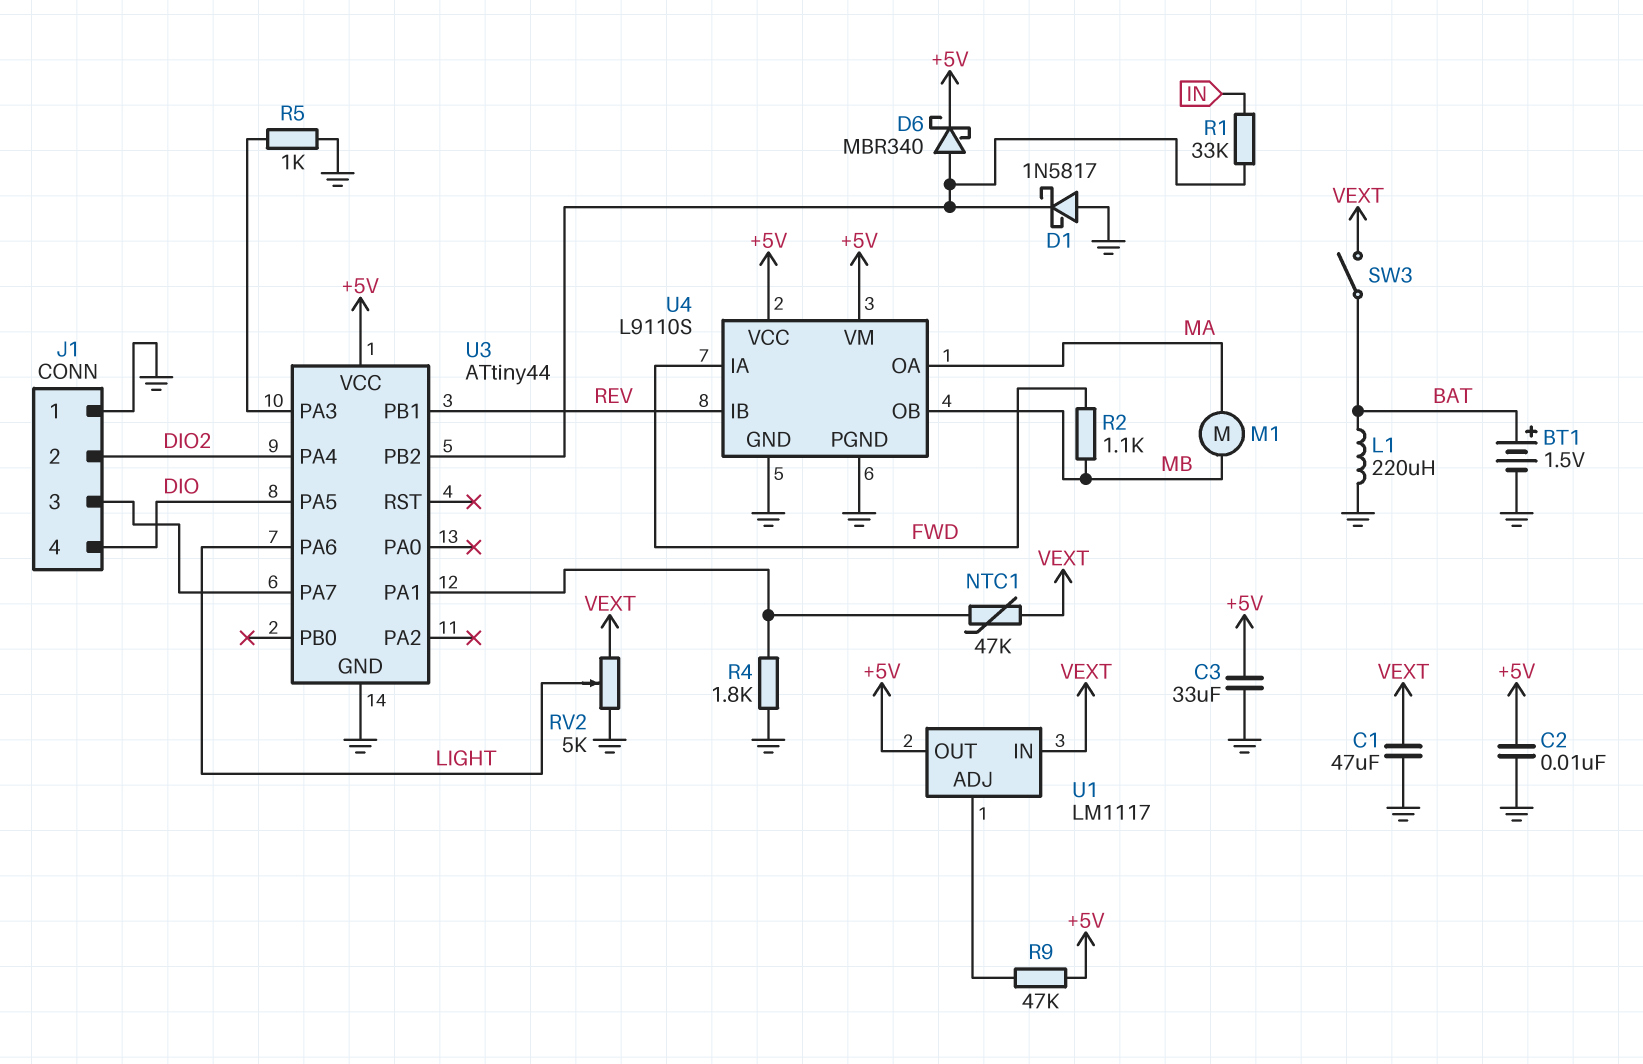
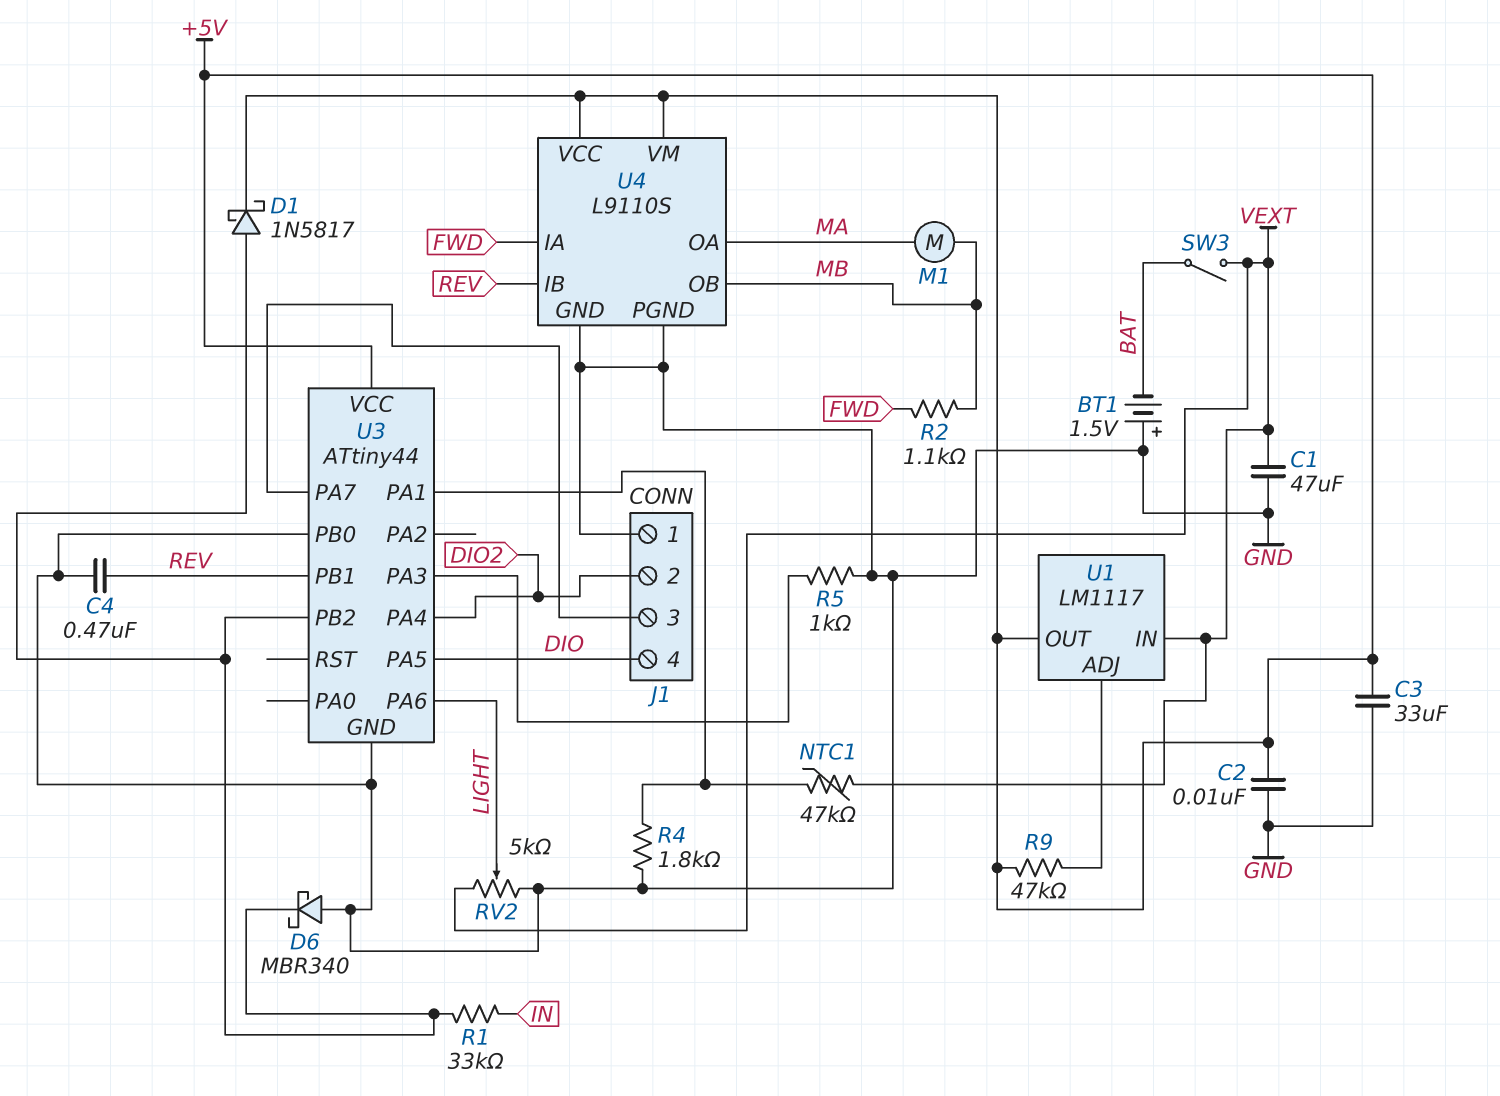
BT1: 1.5V (plus BAT, minus GND) -> 1.5V (plus GND, minus BAT)
C4: none -> 470nF (GND, REV)
D1: schottky 1N5817 (A GND, K U3/PB2) -> schottky 1N5817 (A U3/PB2, K +5V)
D6: schottky MBR340 (A U3/PB2, K +5V) -> schottky MBR340 (A GND, K U3/PB2)
L1: 220uH (BAT, GND) -> none
U3 pin PB0: none -> GND

